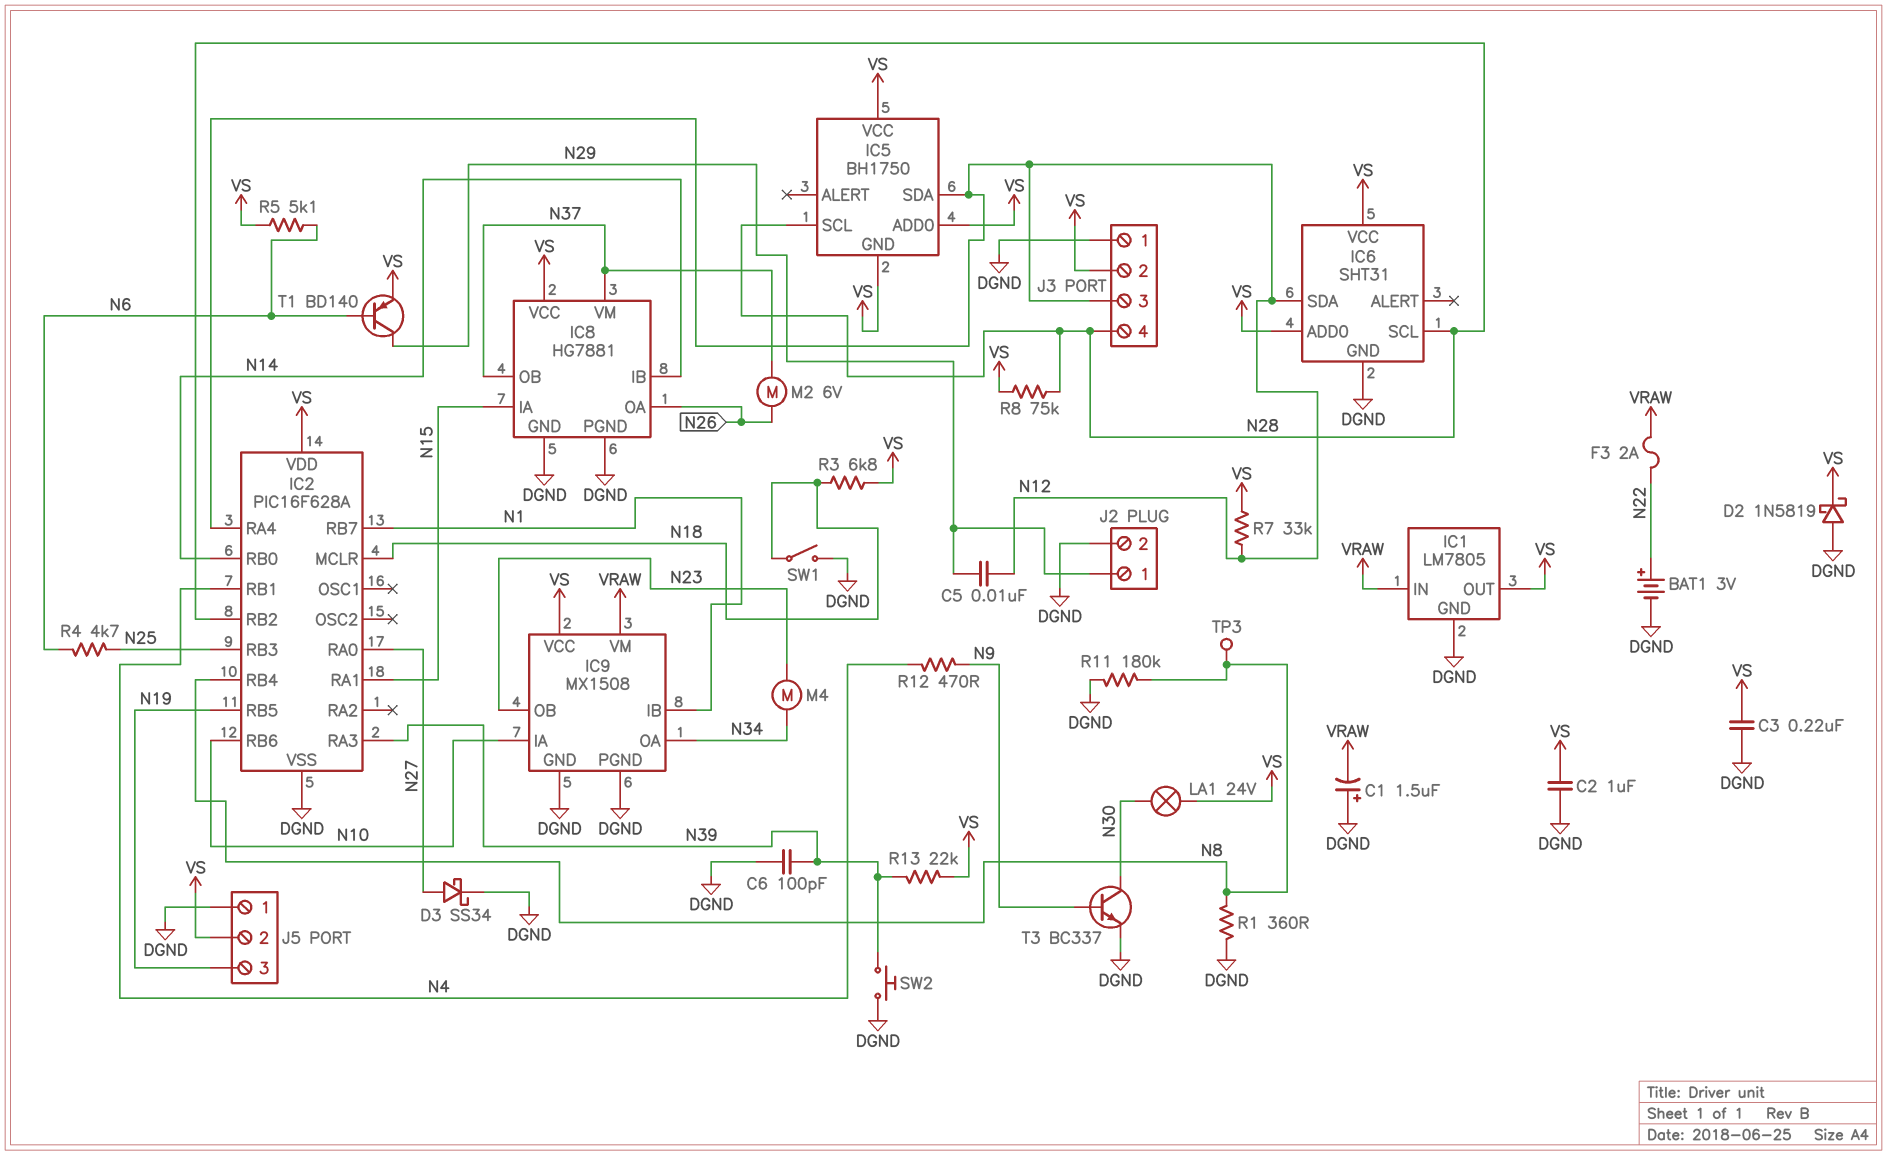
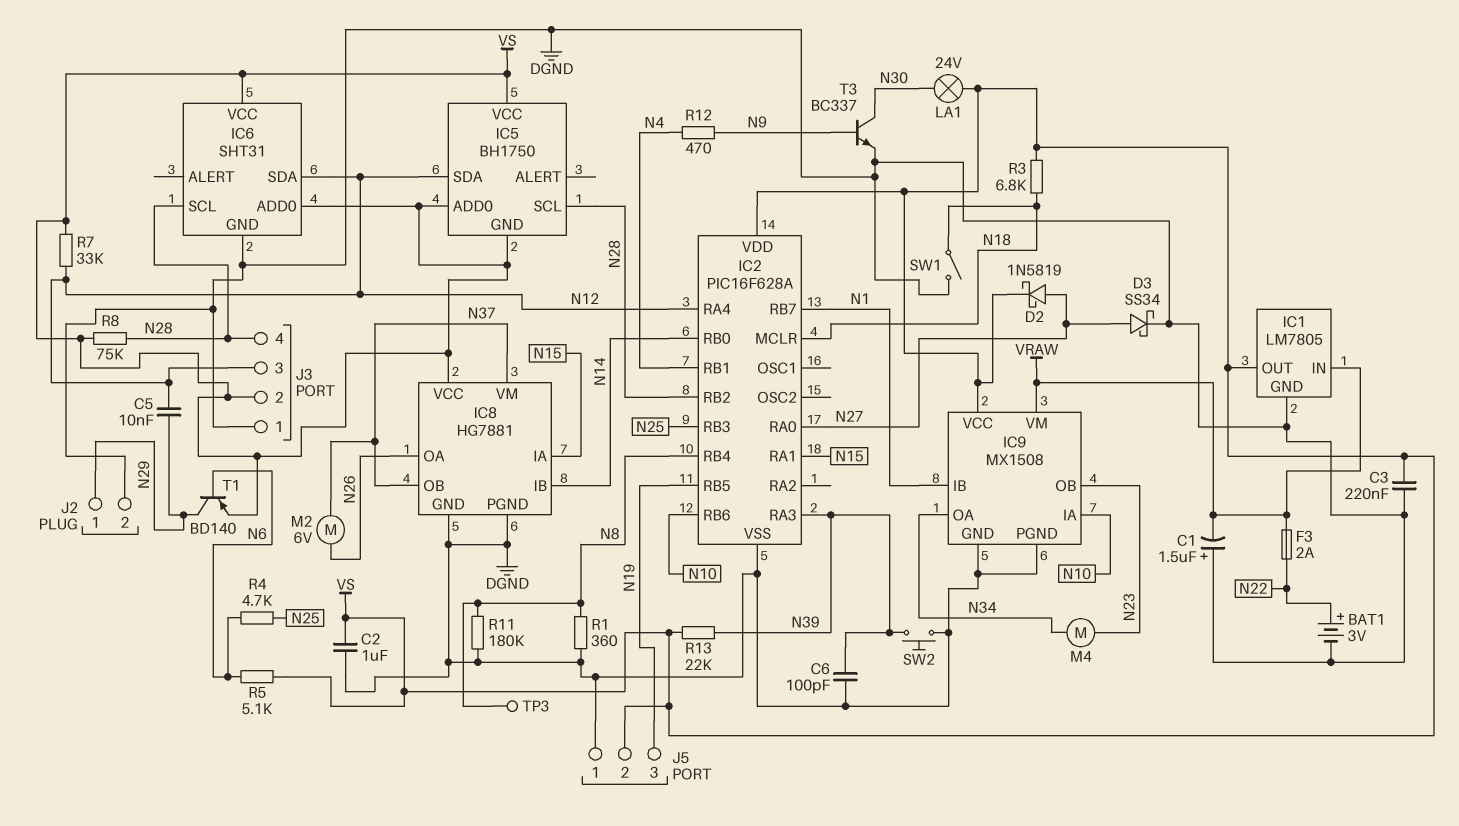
D2: schottky 1N5819 (A DGND, K VS) -> schottky 1N5819 (A N27, K VS)

